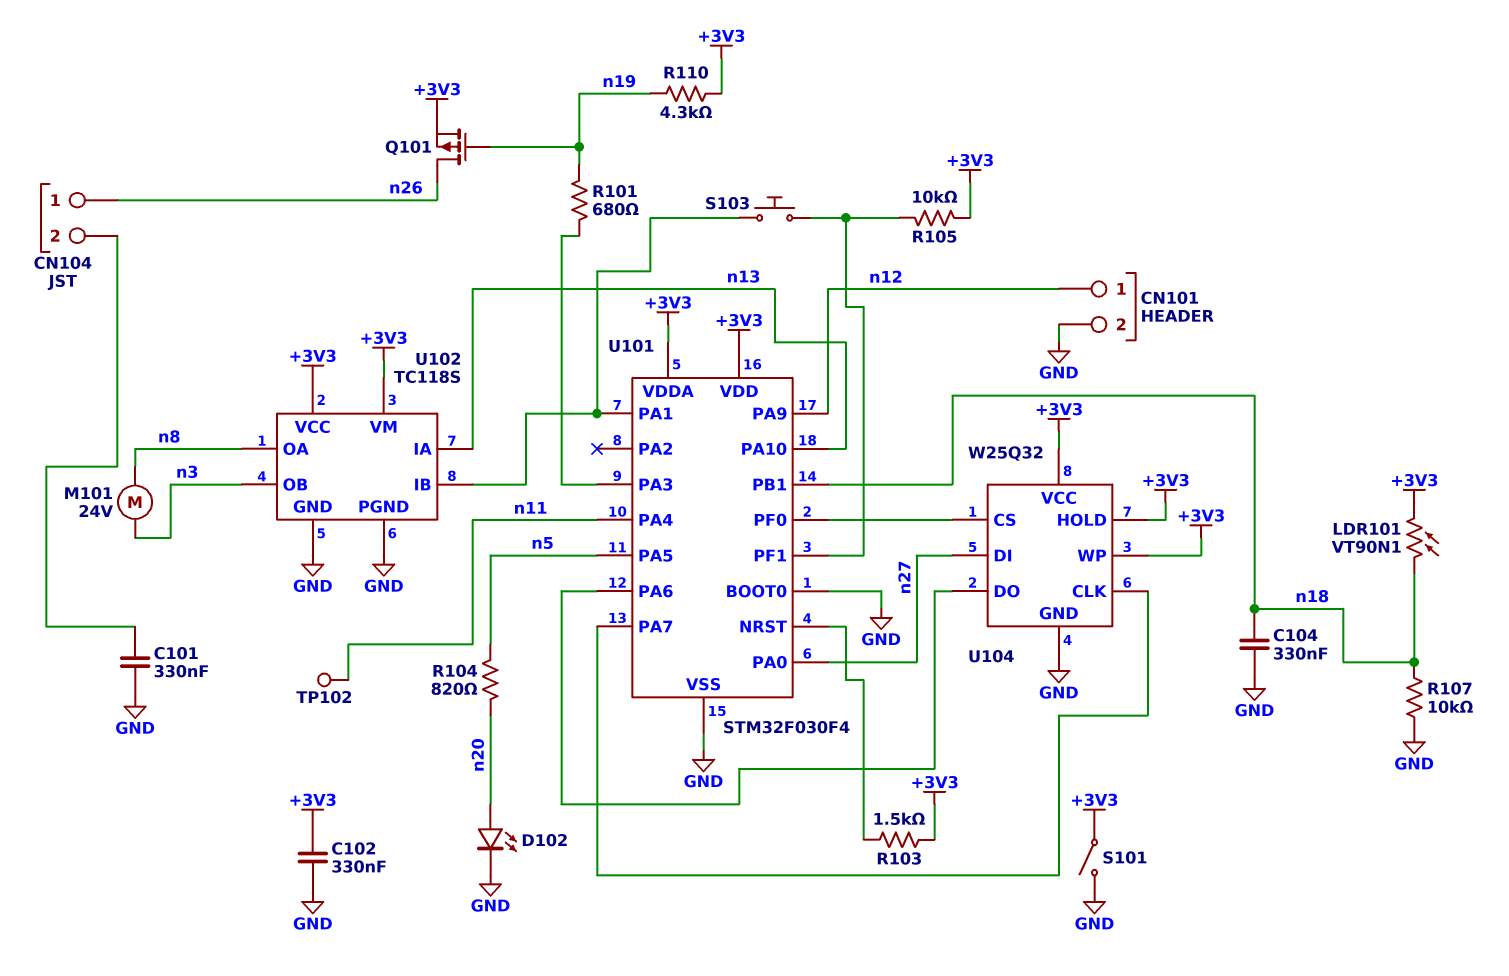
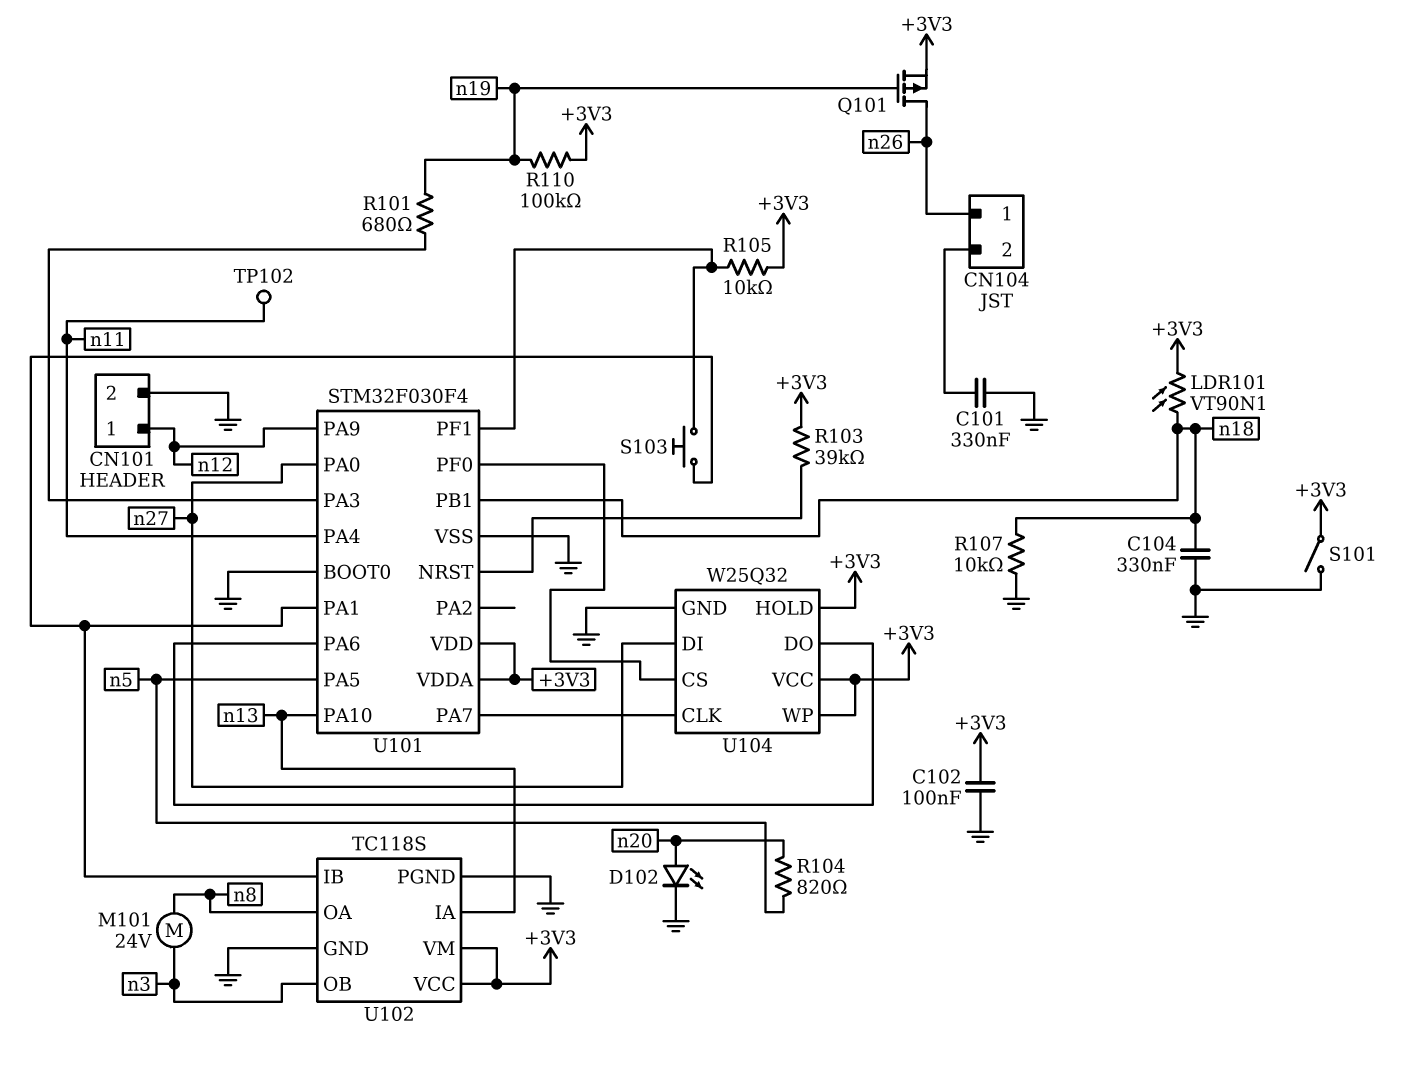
C102: 330nF (+3V3, GND) -> 100nF (+3V3, GND)
R103: 1.5k (+3V3, U101/NRST) -> 39k (+3V3, U101/NRST)
R110: 4.3k (+3V3, n19) -> 100k (+3V3, n19)

